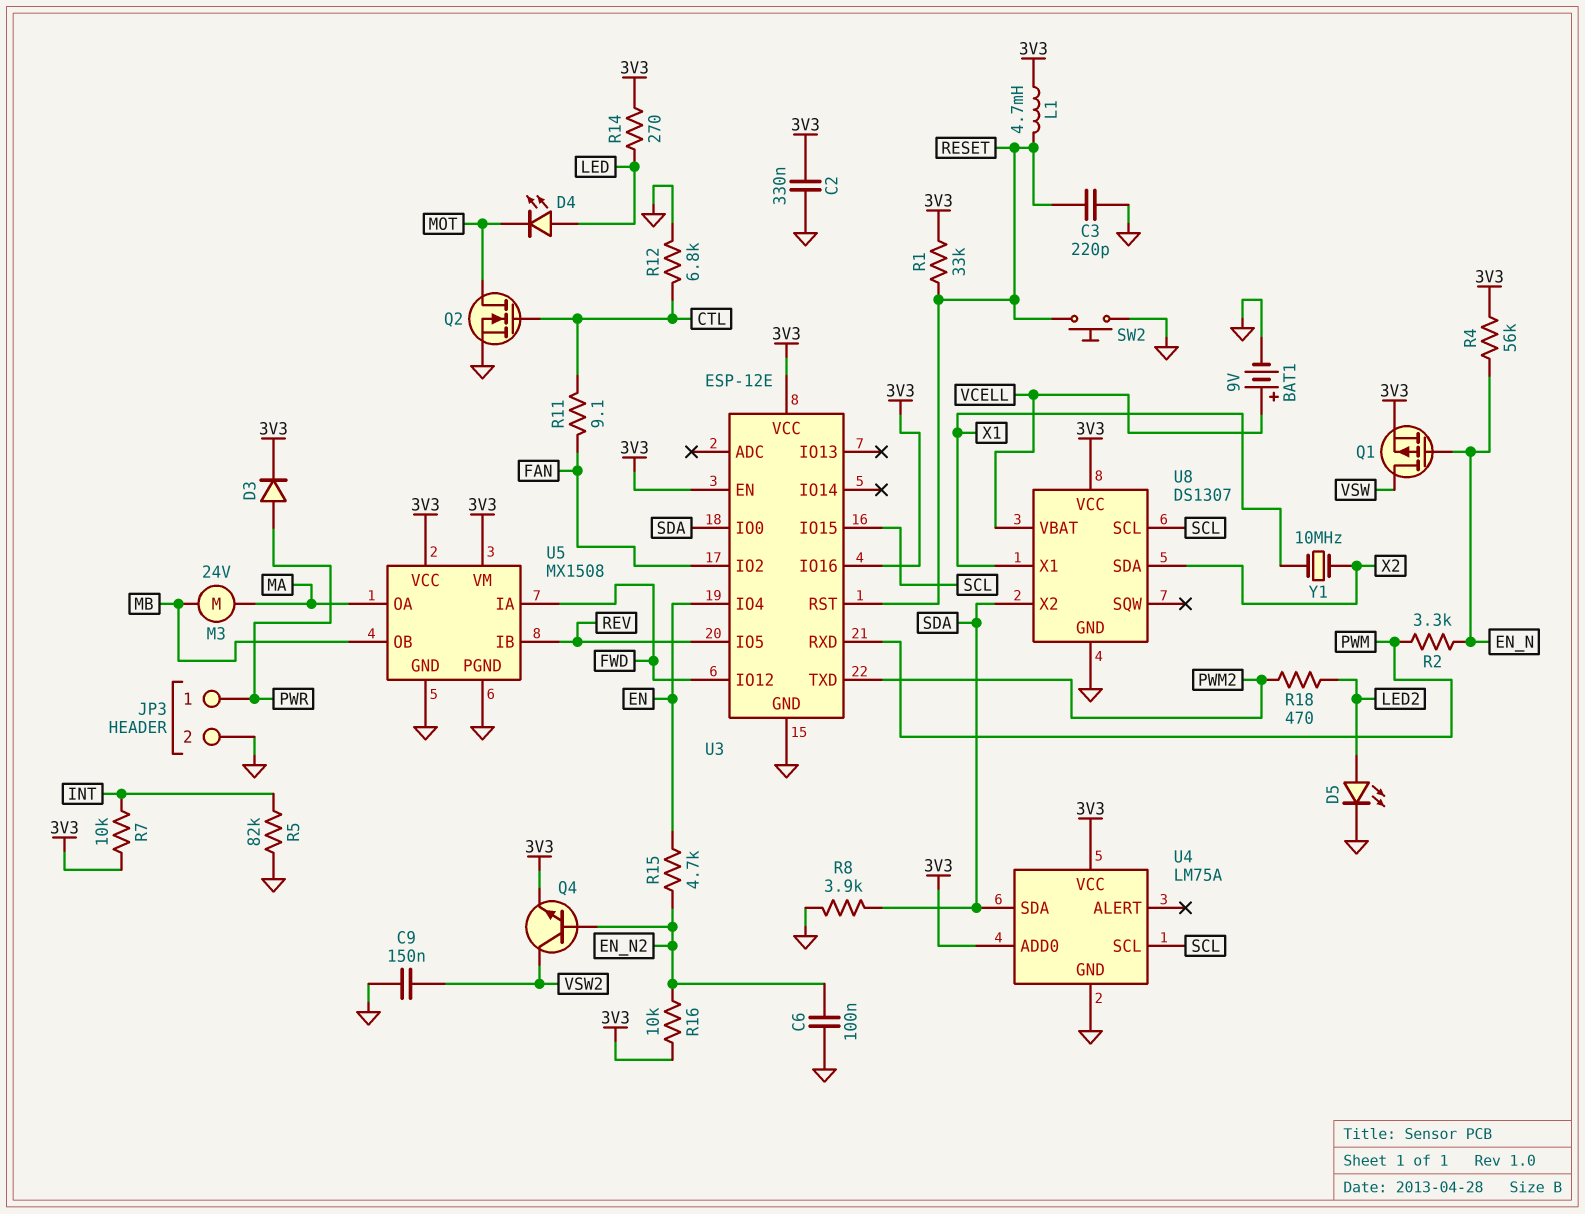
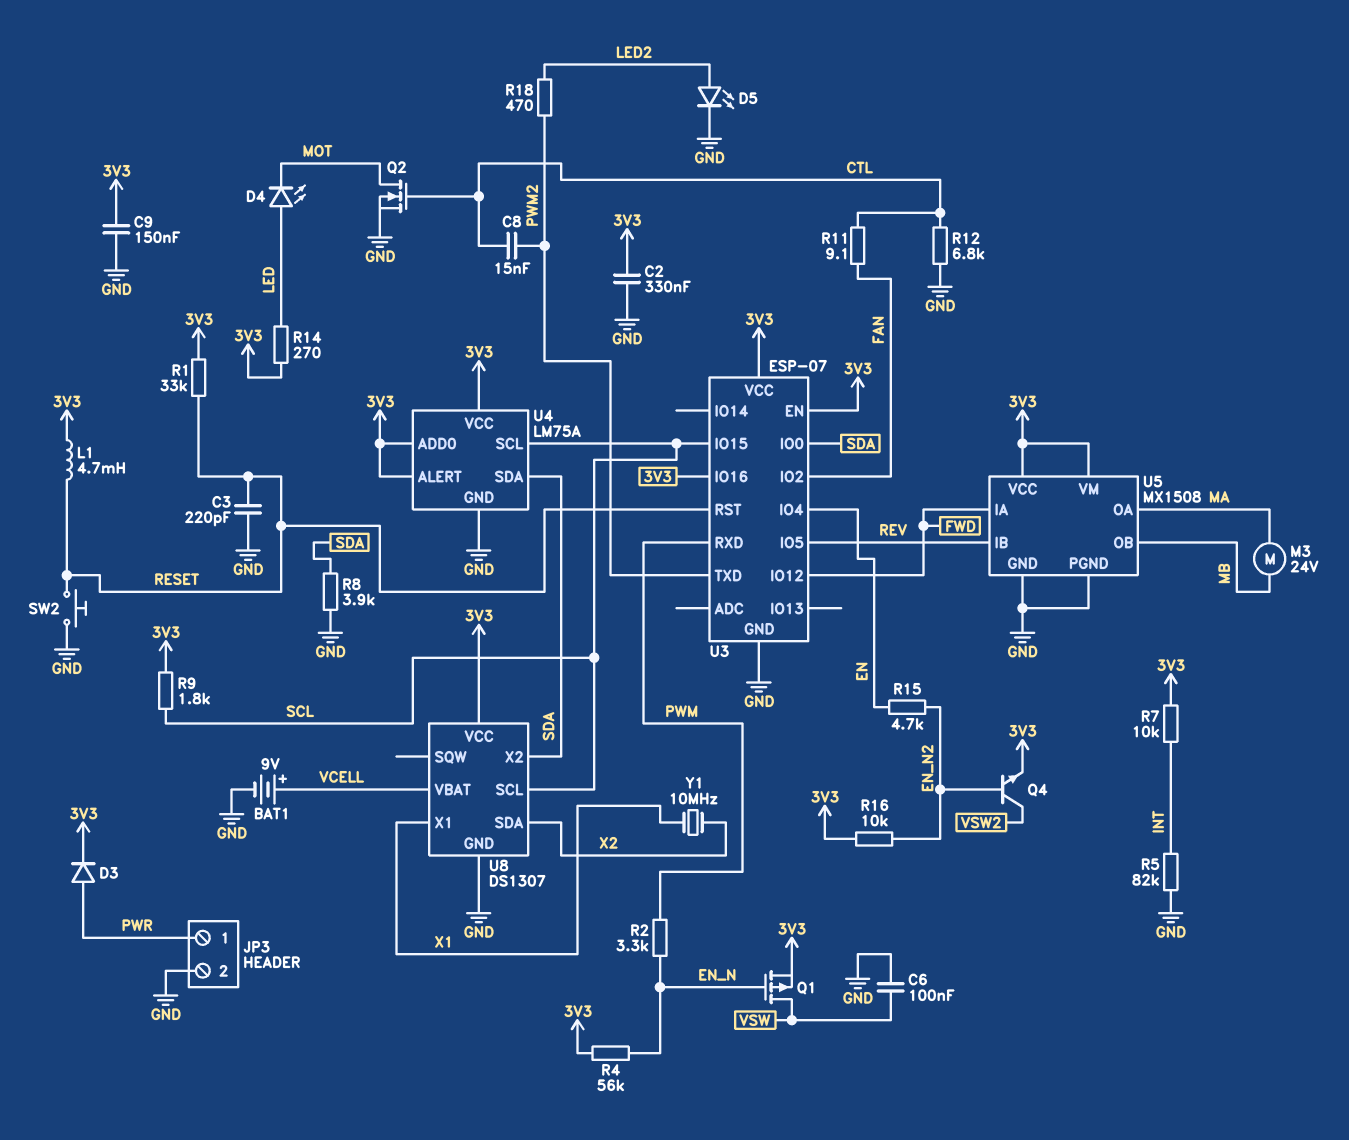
C6: 100nF (EN_N2, GND) -> 100nF (GND, VSW)
C8: none -> 15nF (CTL, PWM2)
C9: 150nF (GND, VSW2) -> 150nF (3V3, GND)
R9: none -> 1.8k (3V3, SCL)
U3: ESP-12E -> ESP-07
U4 pin ALERT: none -> 3V3

